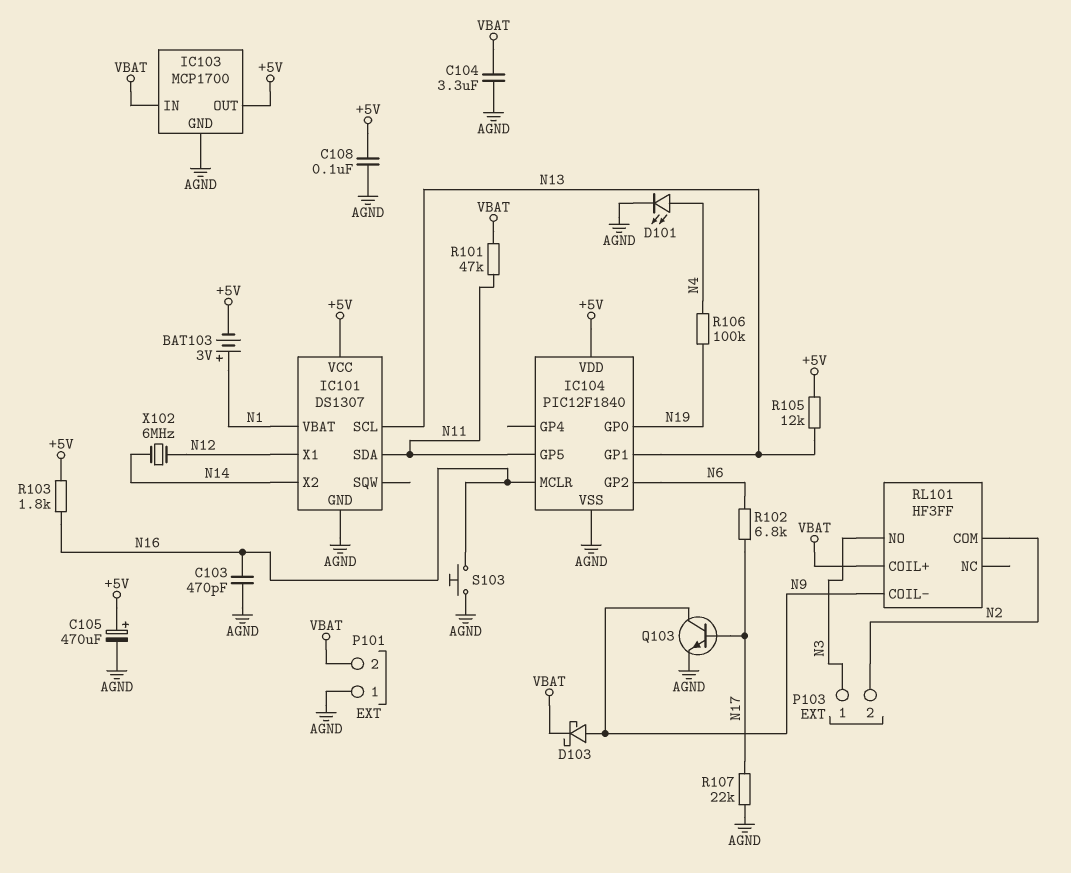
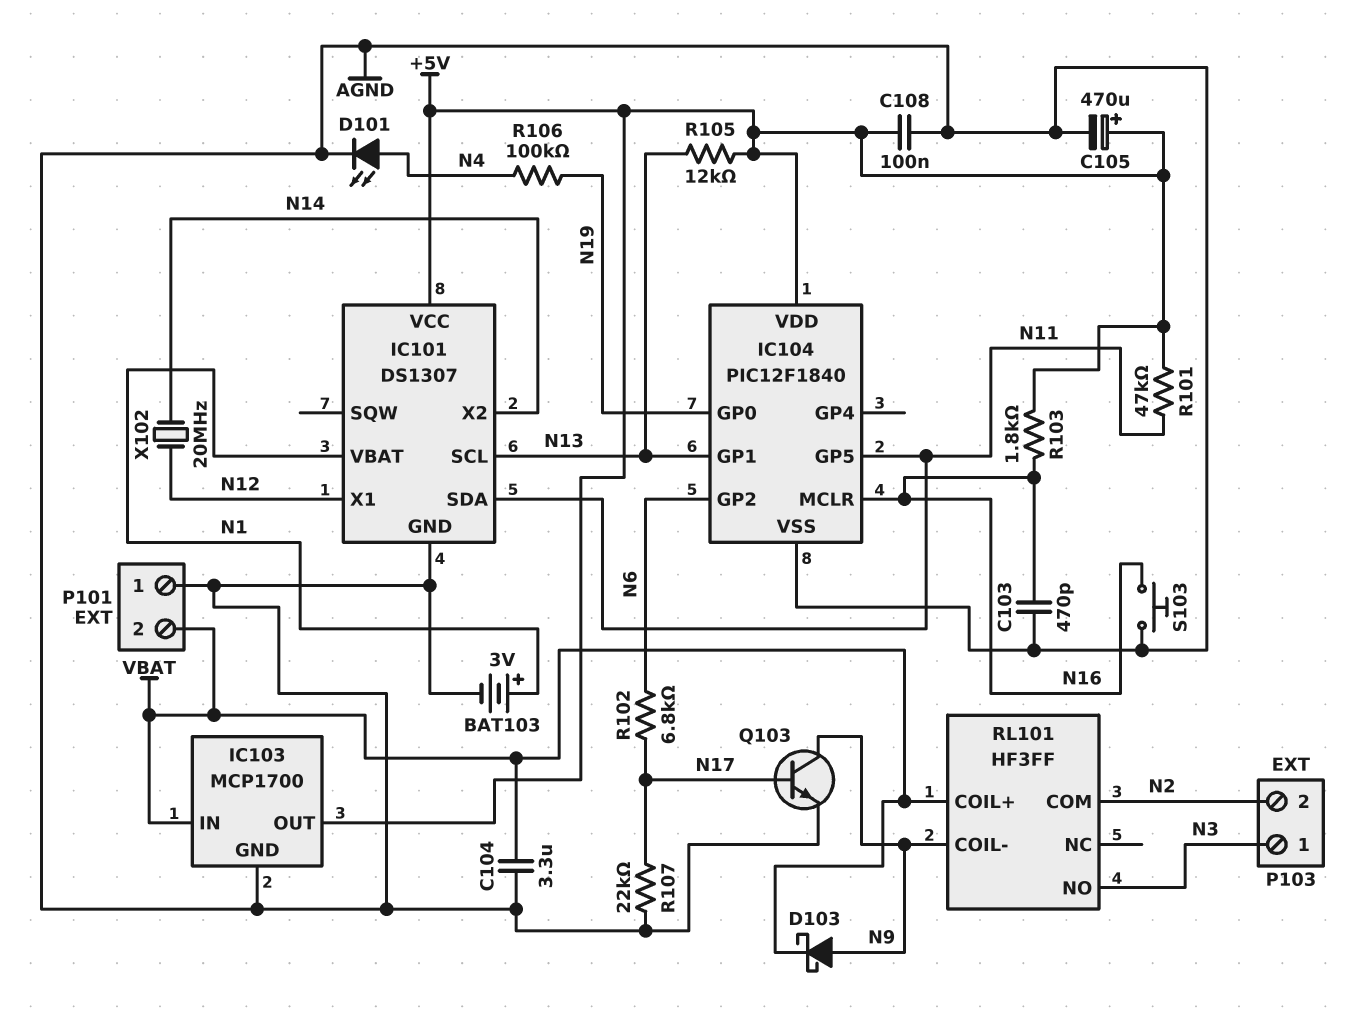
BAT103: 3V (plus N1, minus +5V) -> 3V (plus N1, minus AGND)
R101: 47k (N11, VBAT) -> 47k (+5V, N11)
X102: 6MHz (N12, N14) -> 20MHz (N12, N14)

